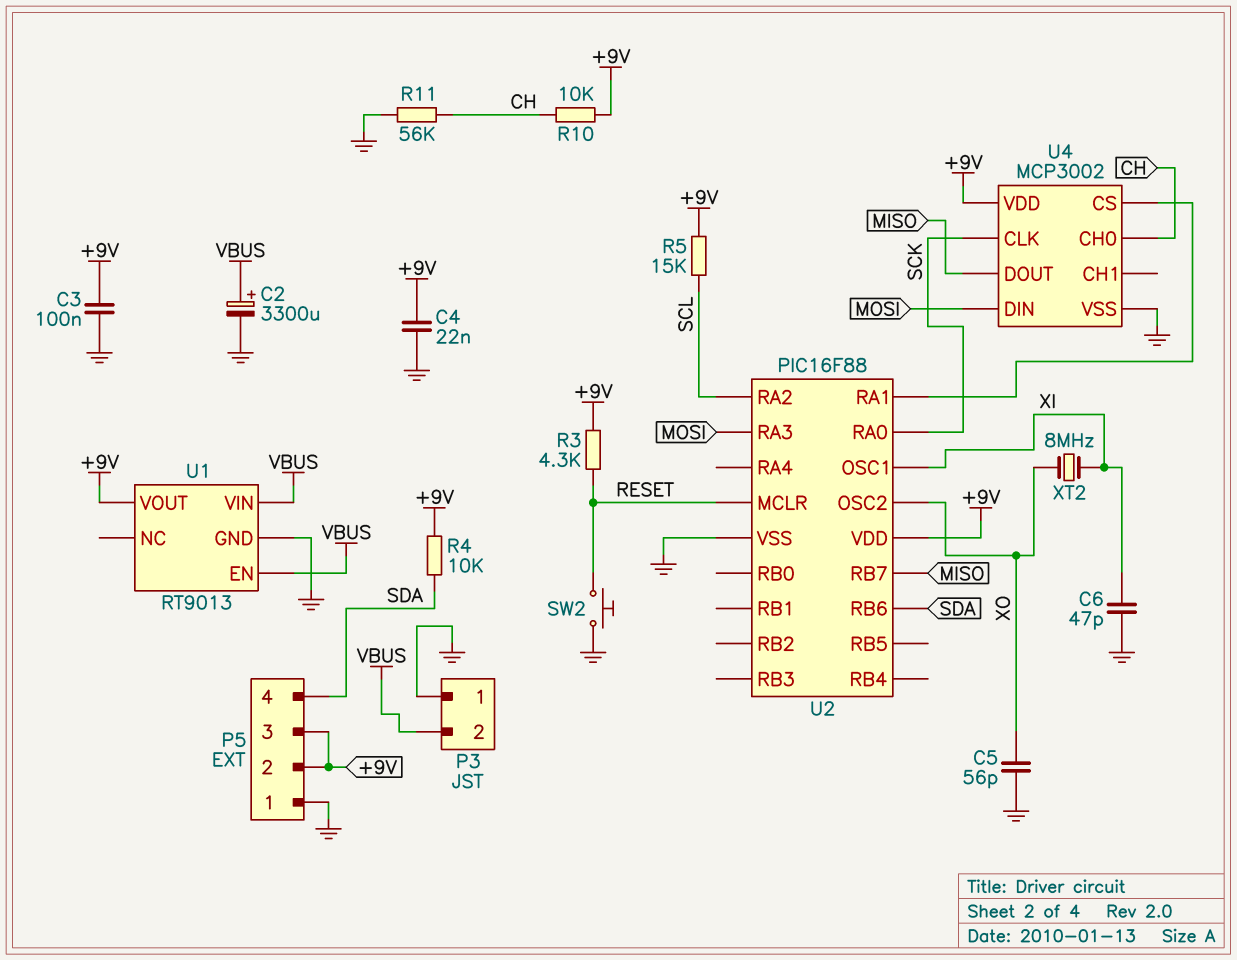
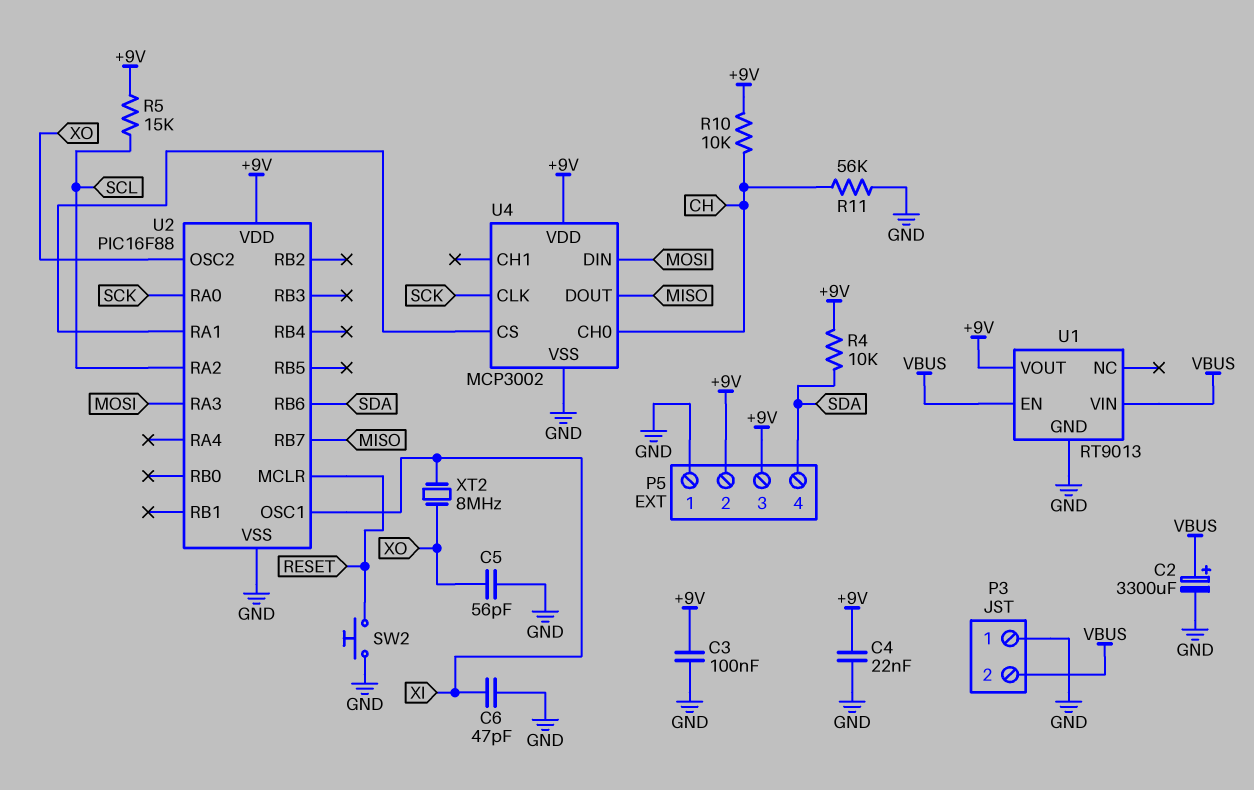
R3: 4.3k (+9V, RESET) -> none

